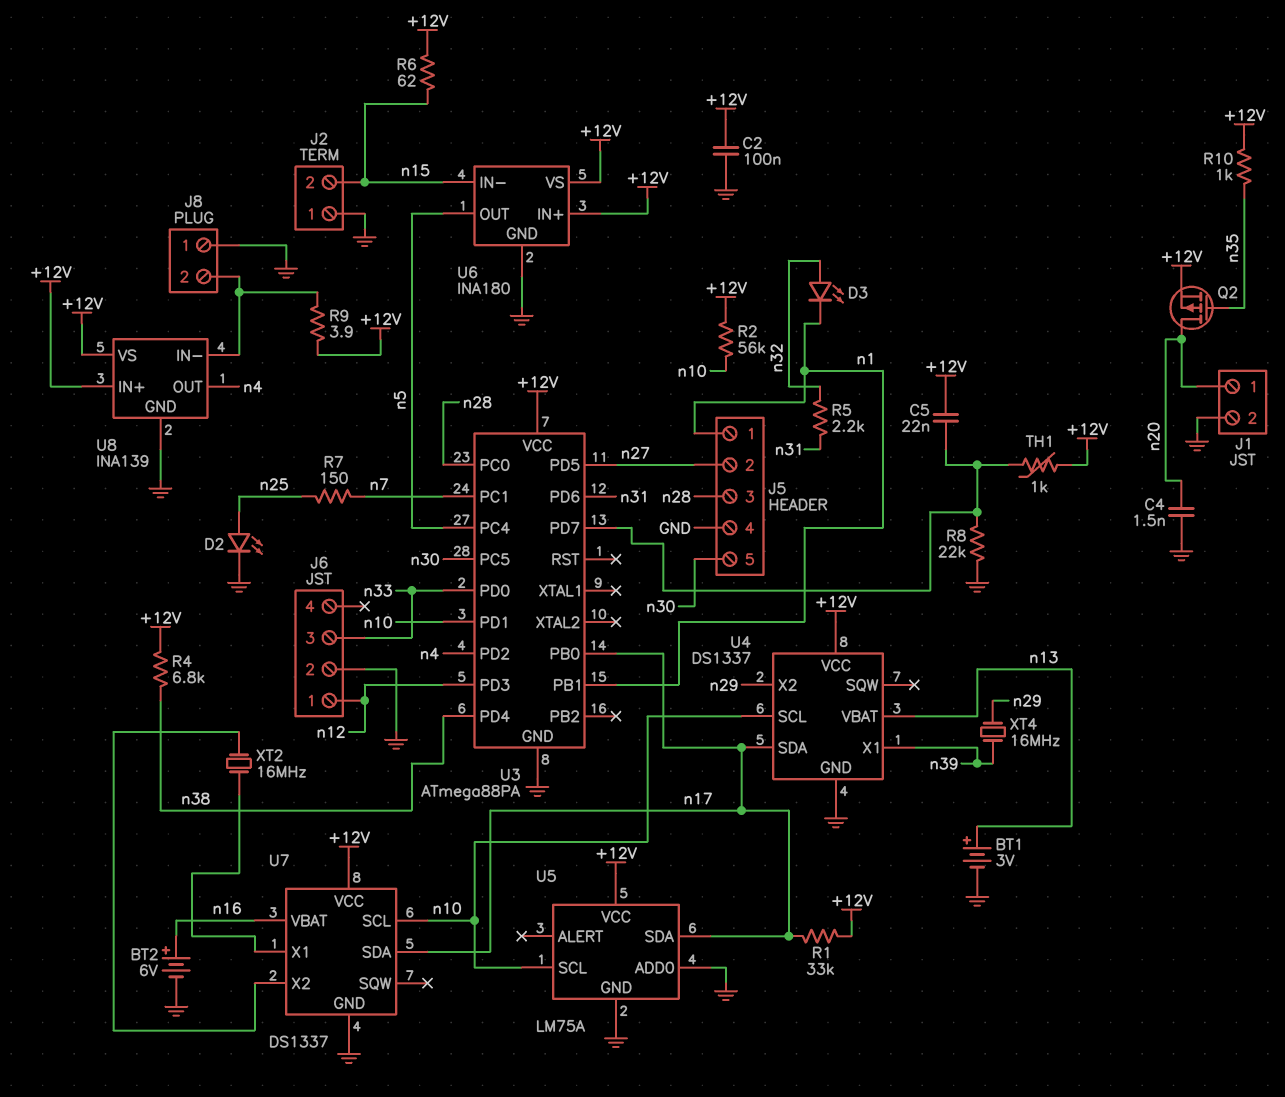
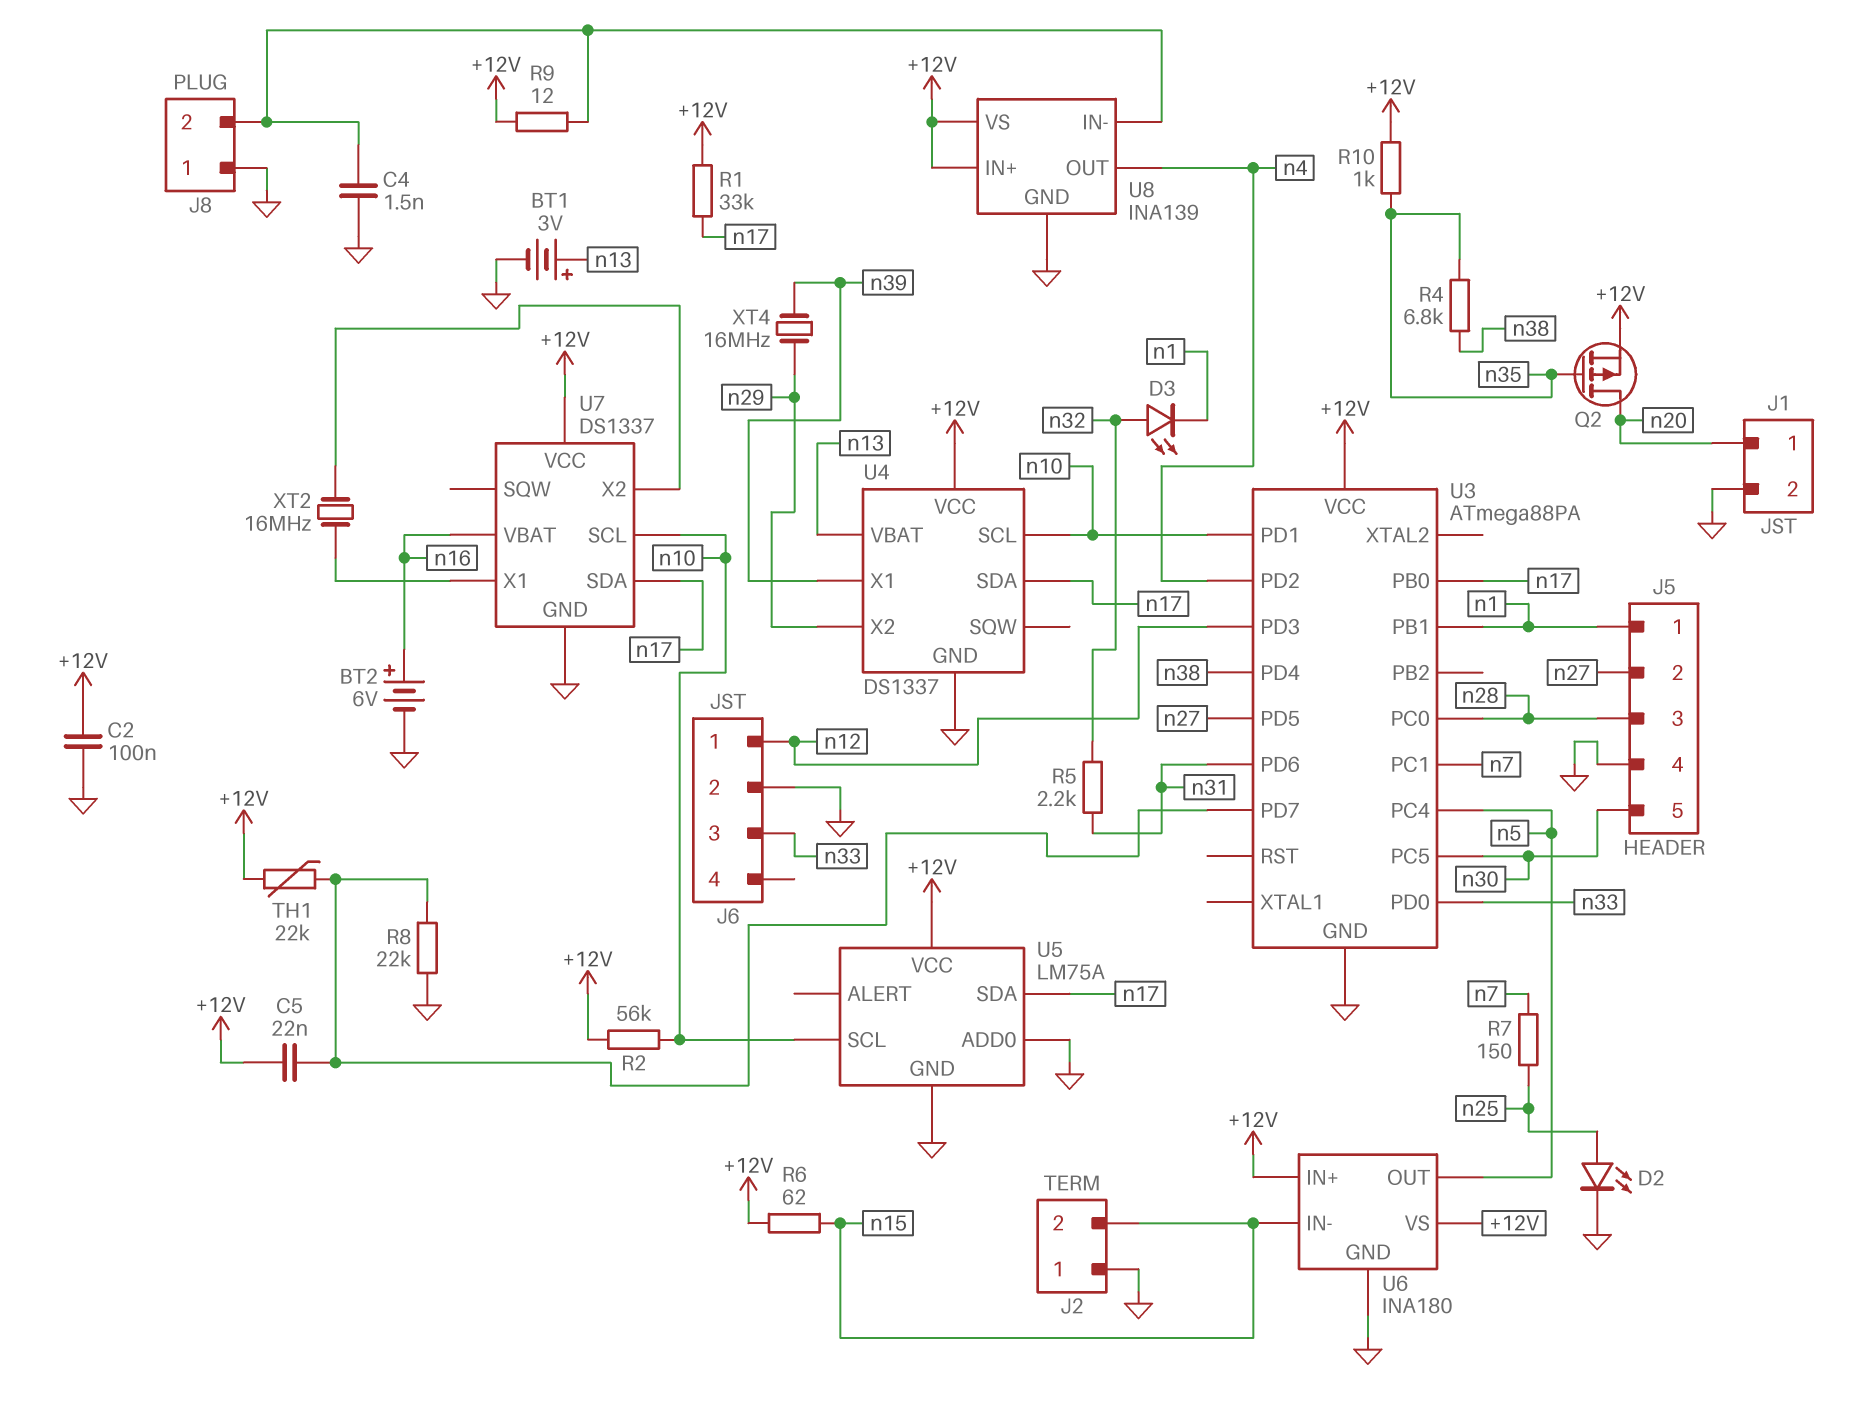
C4: 1.5nF (GND, n20) -> 1.5nF (GND, J8/2)
R4: 6.8k (+12V, n38) -> 6.8k (n35, n38)
R9: 3.9 (+12V, J8/2) -> 12 (+12V, J8/2)
TH1: 1k (+12V, U3/PD7) -> 22k (+12V, U3/PD7)

